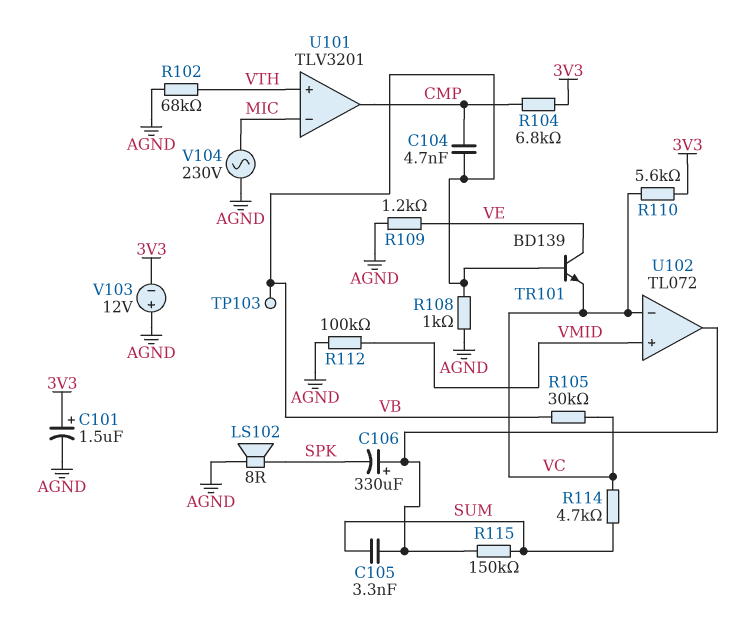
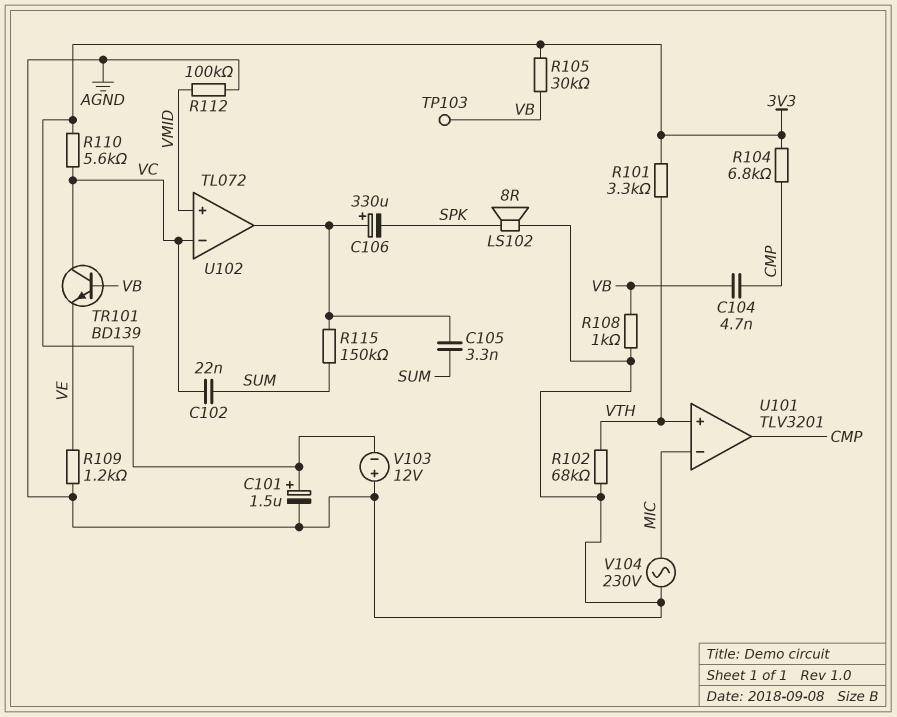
C102: none -> 22nF (SUM, VC)
R101: none -> 3.3k (3V3, VTH)
R105: 30k (VB, VC) -> 30k (3V3, VB)
R114: 4.7k (SUM, VC) -> none
TR101: NPN BD139 (B VB, C VE, E VC) -> NPN BD139 (B VB, C VC, E VE)

